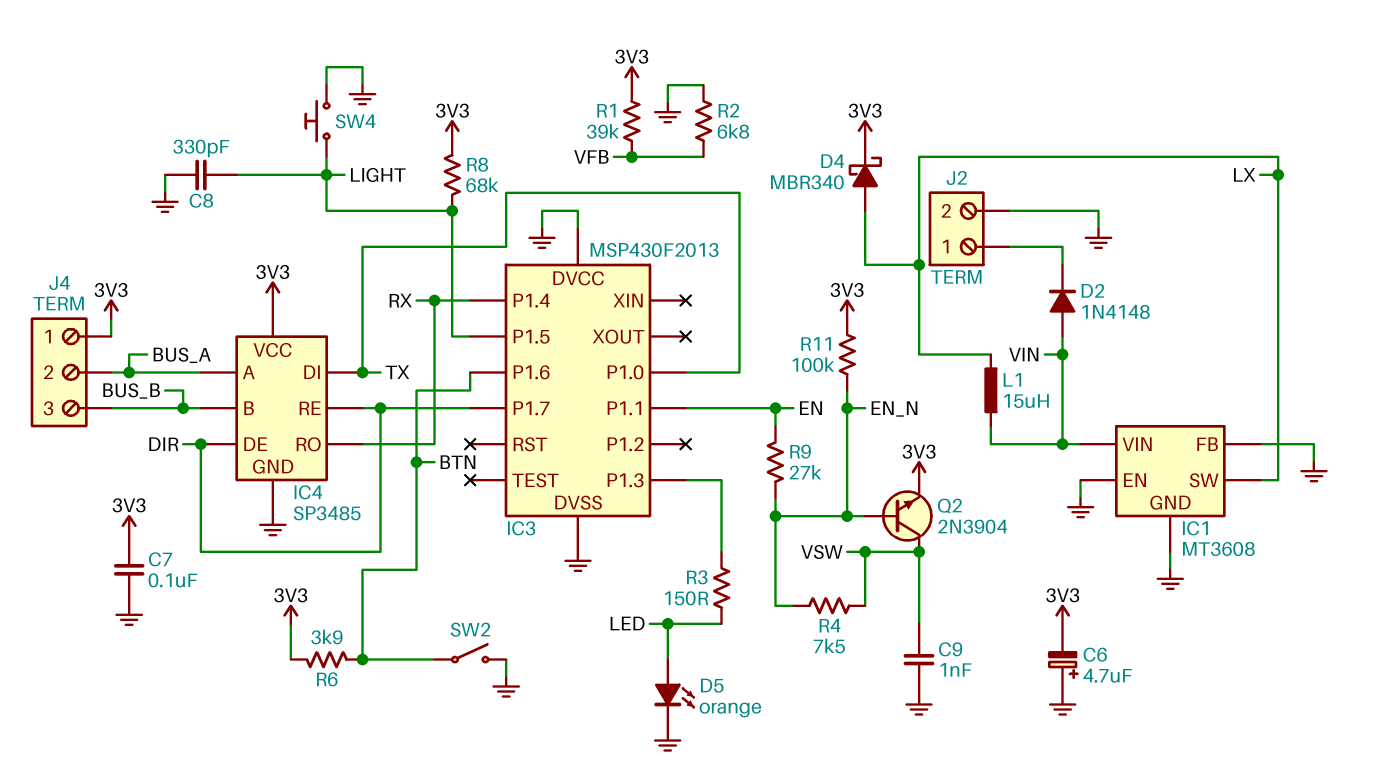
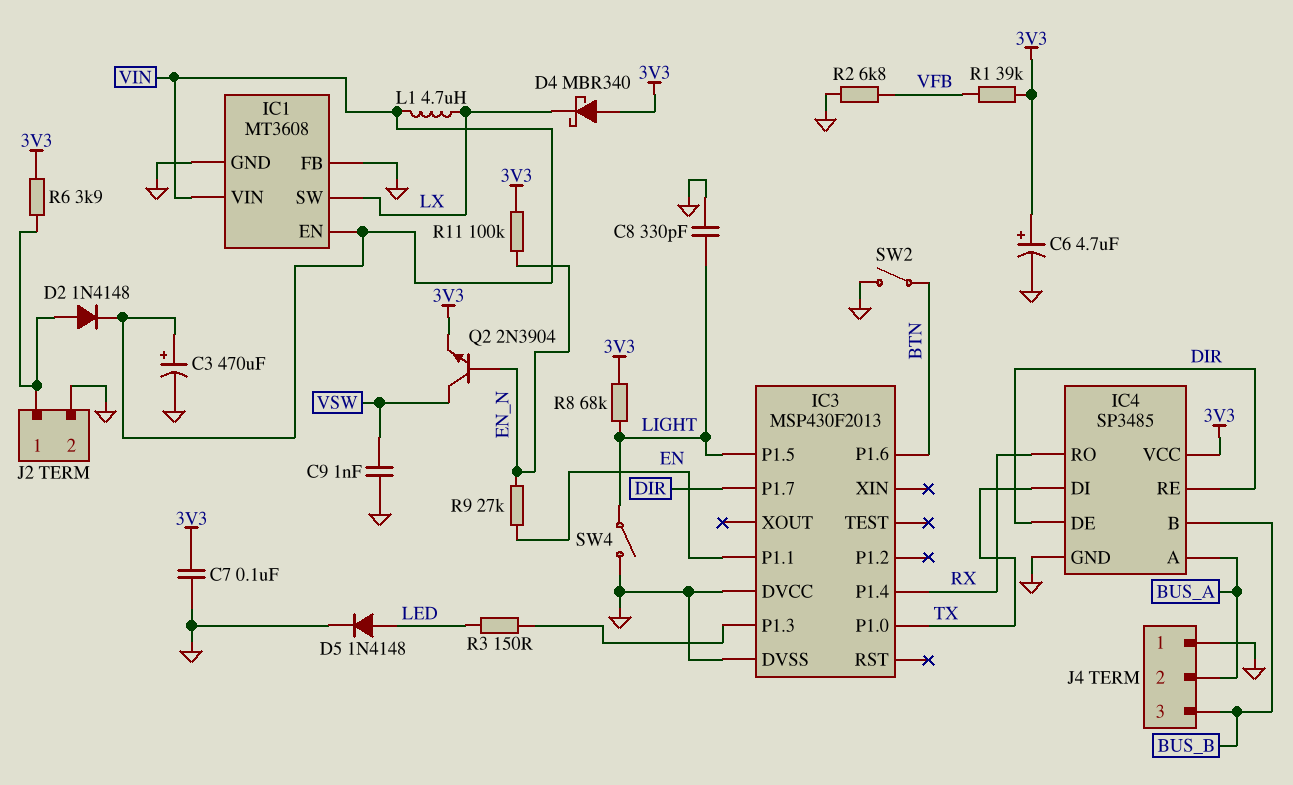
C3: none -> 470uF (plus VIN, minus GND)
C6: 4.7uF (plus GND, minus 3V3) -> 4.7uF (plus 3V3, minus GND)
D2: diode 1N4148 (A VIN, K J2/1) -> diode 1N4148 (A J2/1, K VIN)
D4: schottky MBR340 (A LX, K 3V3) -> schottky MBR340 (A 3V3, K LX)
D5: LED orange (A LED, K GND) -> diode 1N4148 (A LED, K GND)
IC1 pin EN: GND -> VIN
J4 pin 1: 3V3 -> GND
L1: 15uH (LX, VIN) -> 4.7uH (LX, VIN)
R4: 7.5k (EN_N, VSW) -> none
R6: 3.9k (3V3, BTN) -> 3.9k (3V3, J2/1)
SW4: button (GND, LIGHT) -> switch (GND, LIGHT)

